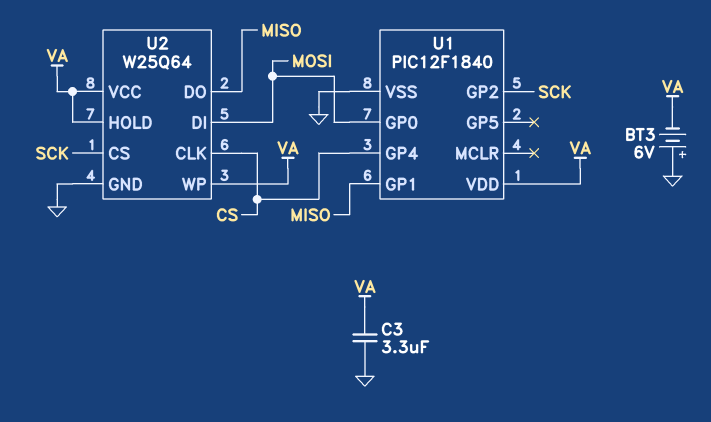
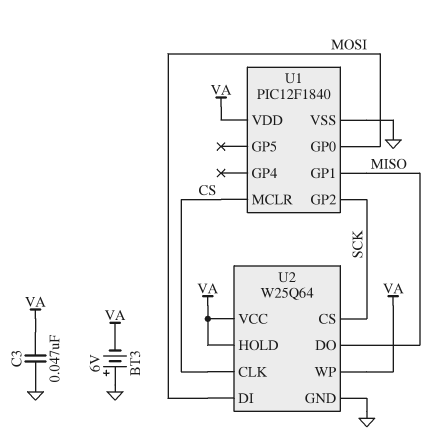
C3: 3.3uF (GND, VA) -> 47nF (GND, VA)
U1 pin GP4: CS -> none
U1 pin MCLR: none -> CS

